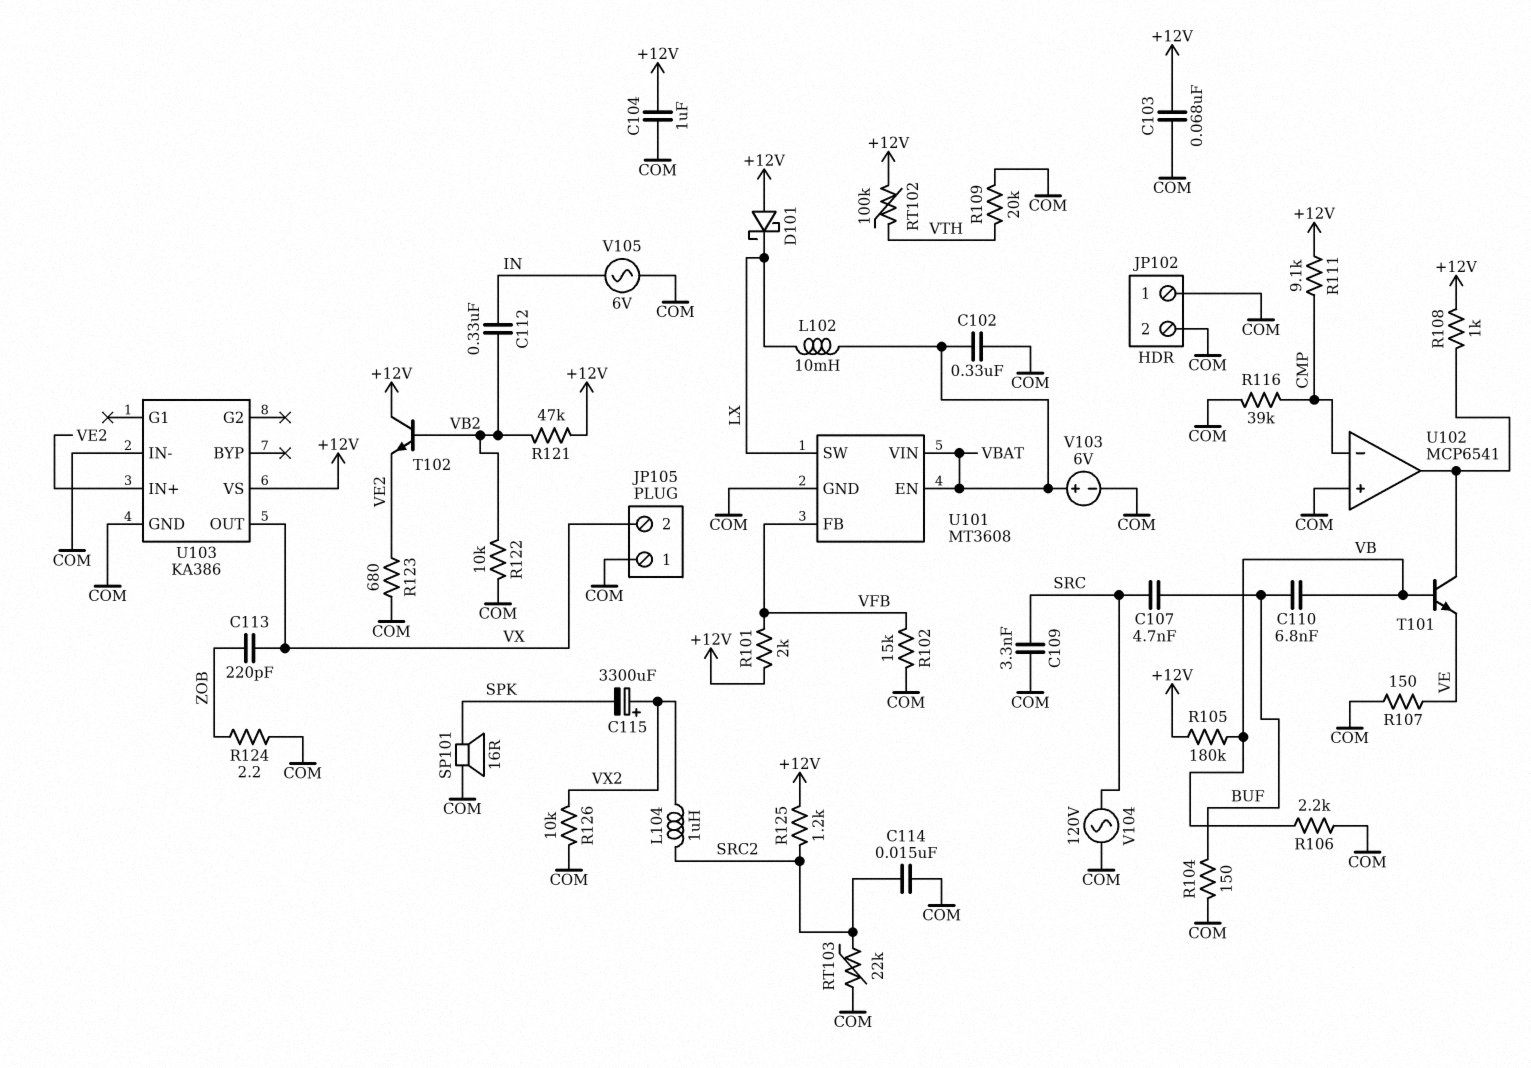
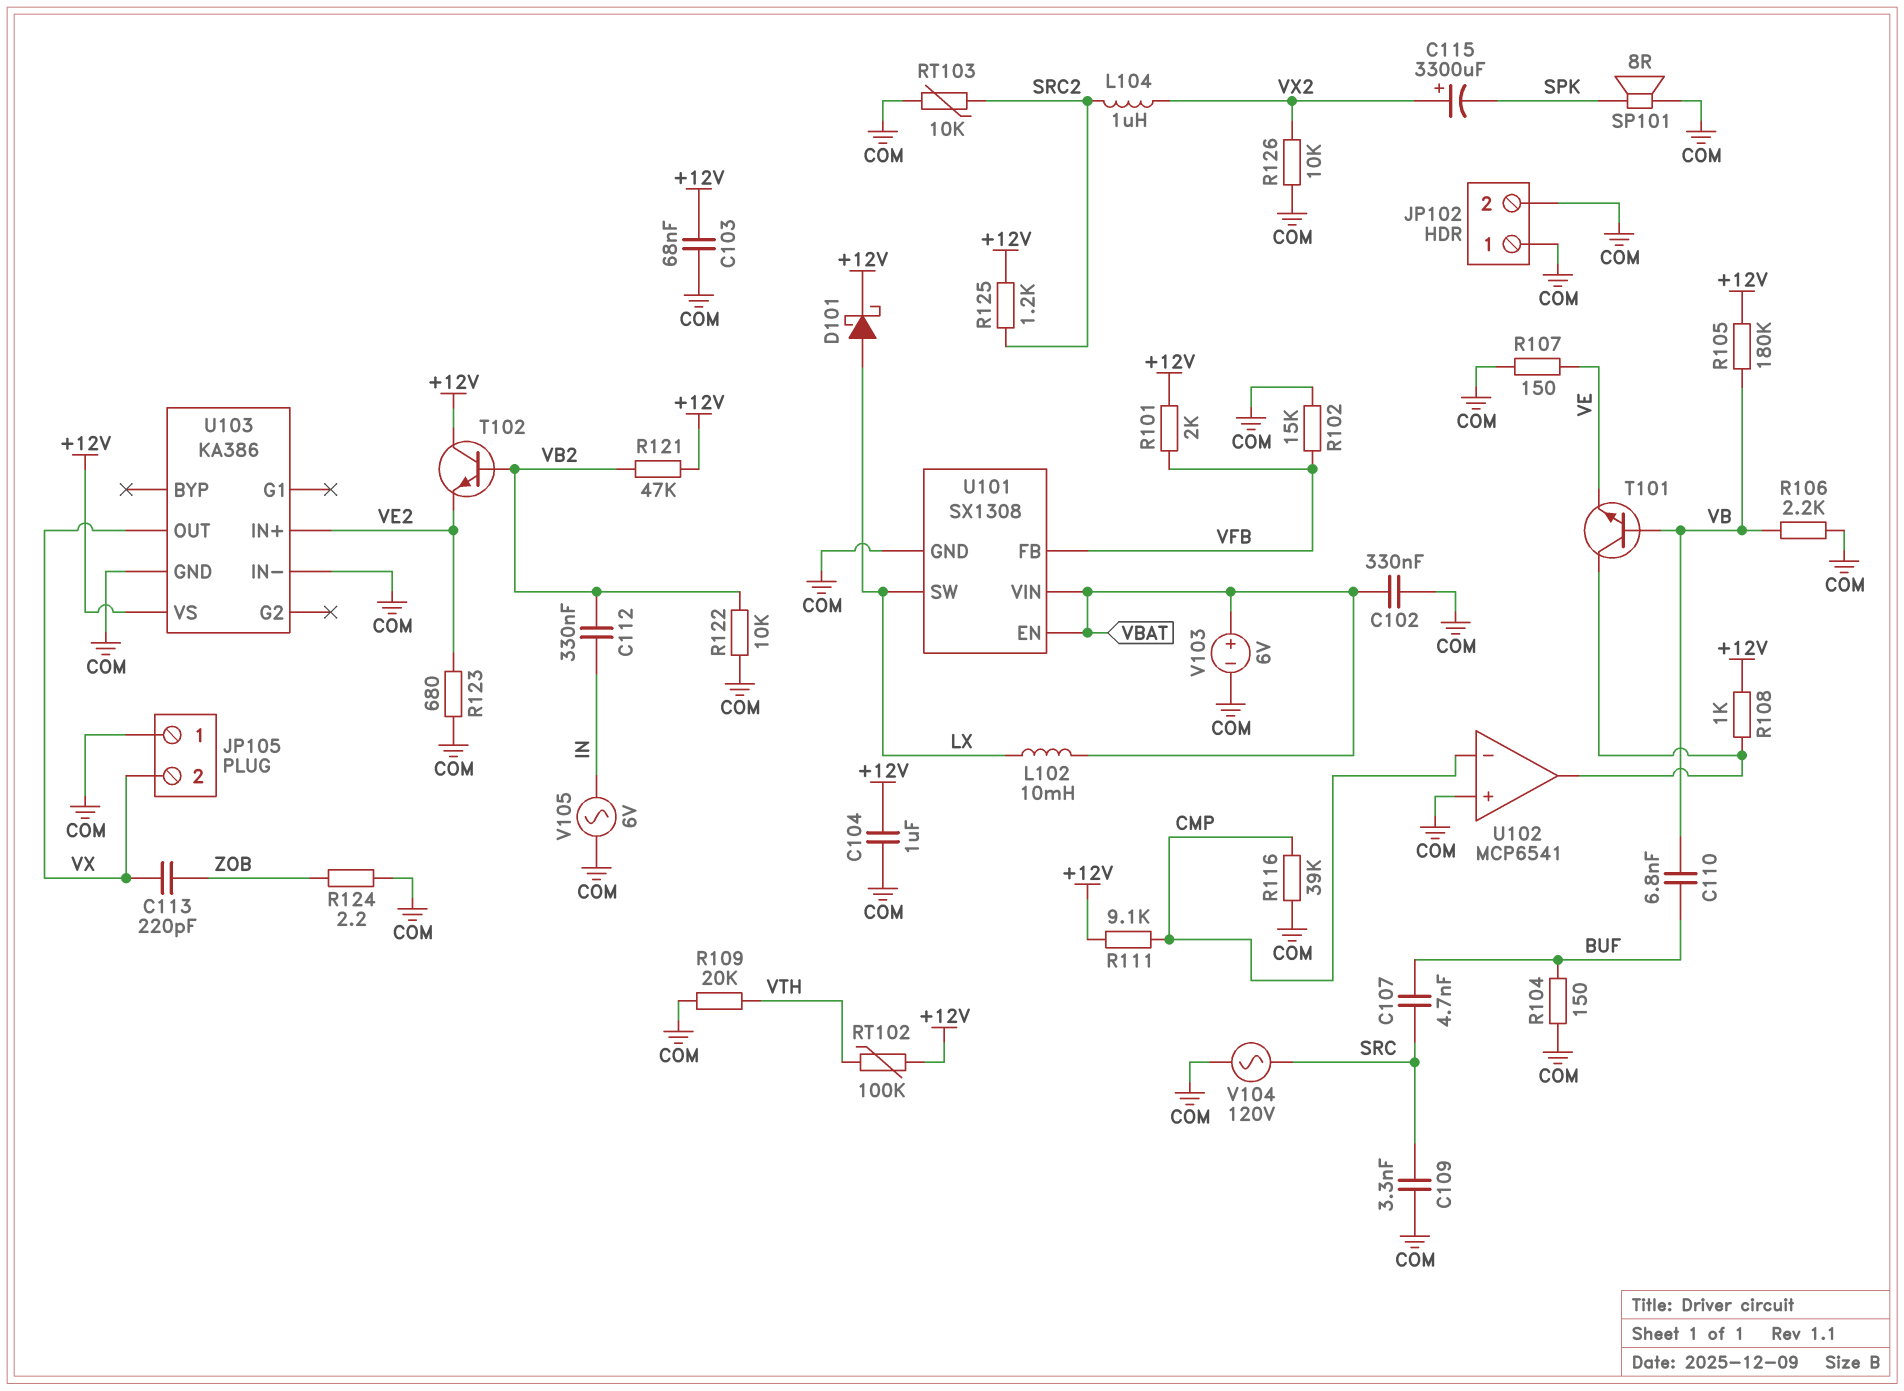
C114: 15nF (COM, SRC2) -> none
D101: schottky (A +12V, K LX) -> schottky (A LX, K +12V)
RT103: 22k (COM, SRC2) -> 10k (COM, SRC2)
SP101: speaker 16R (COM, SPK) -> speaker 8R (COM, SPK)
U101: MT3608 -> SX1308

